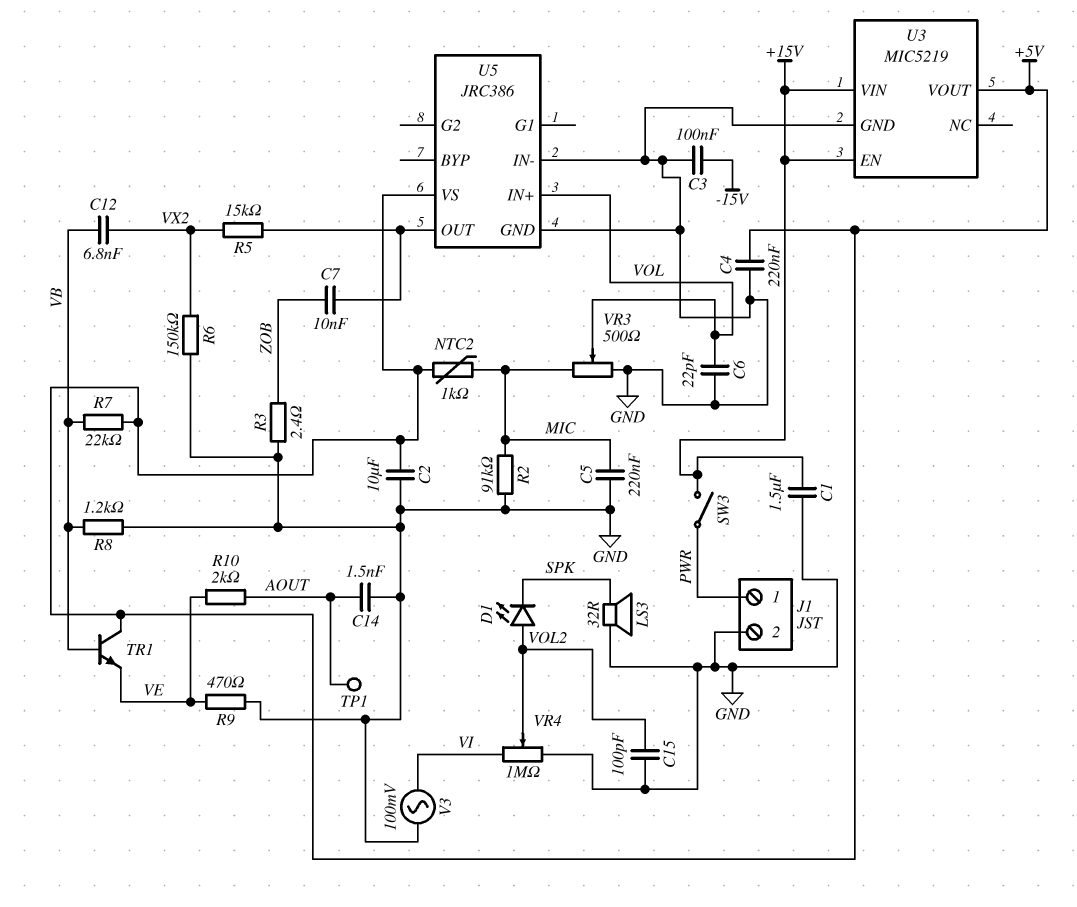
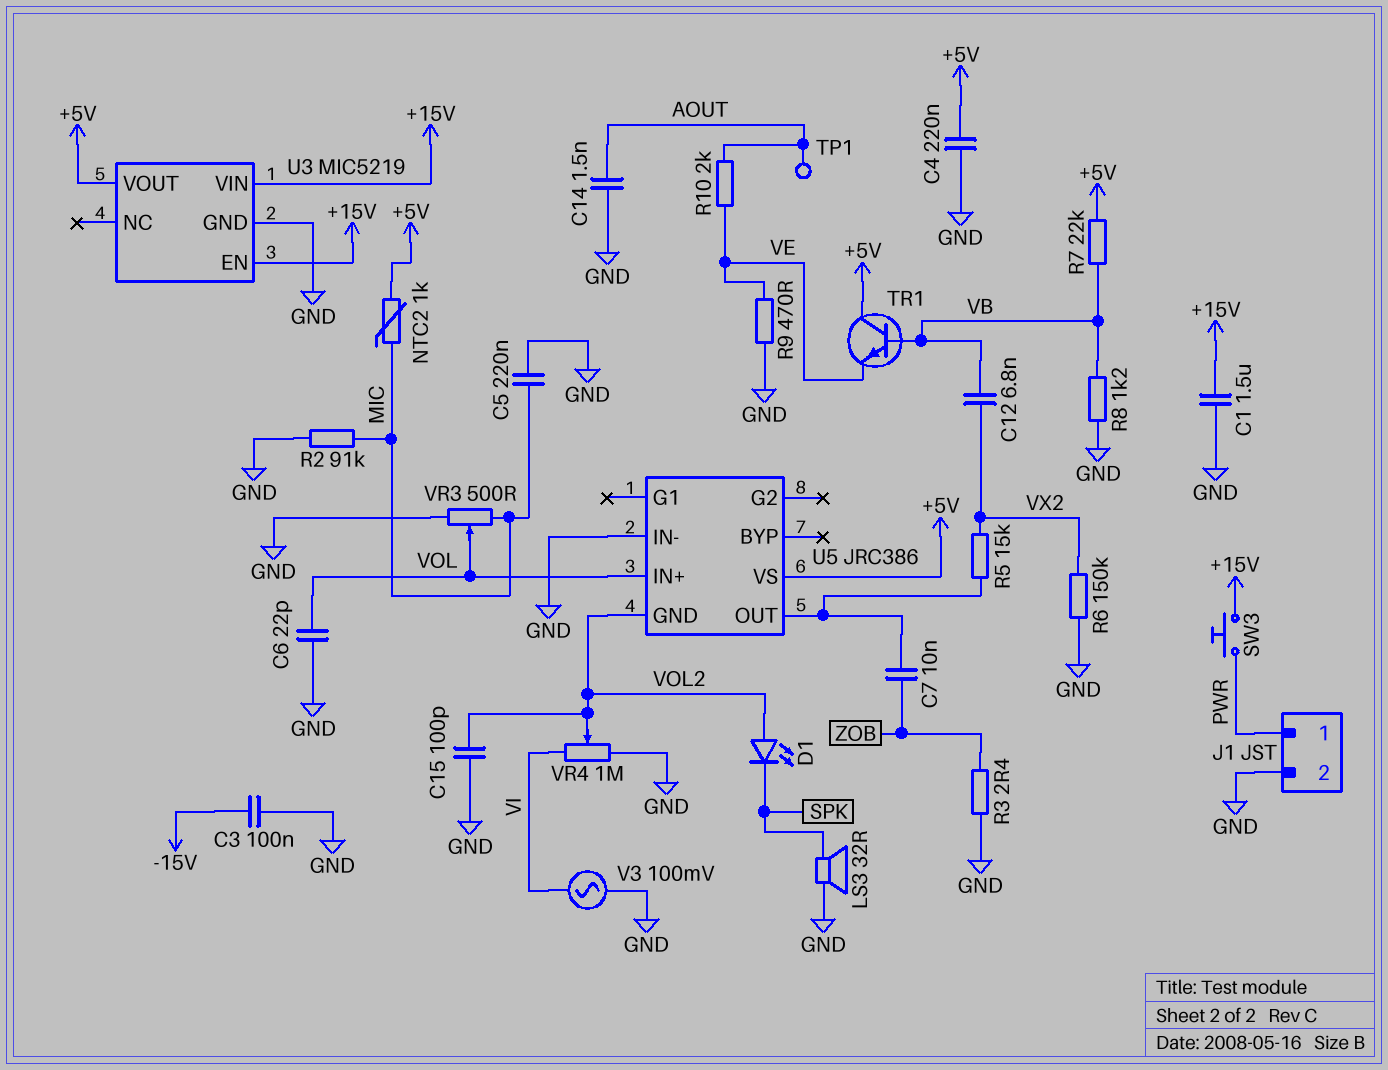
C2: 10uF (+5V, GND) -> none
SW3: switch (+15V, PWR) -> button (+15V, PWR)
U5 pin GND: GND -> VOL2

